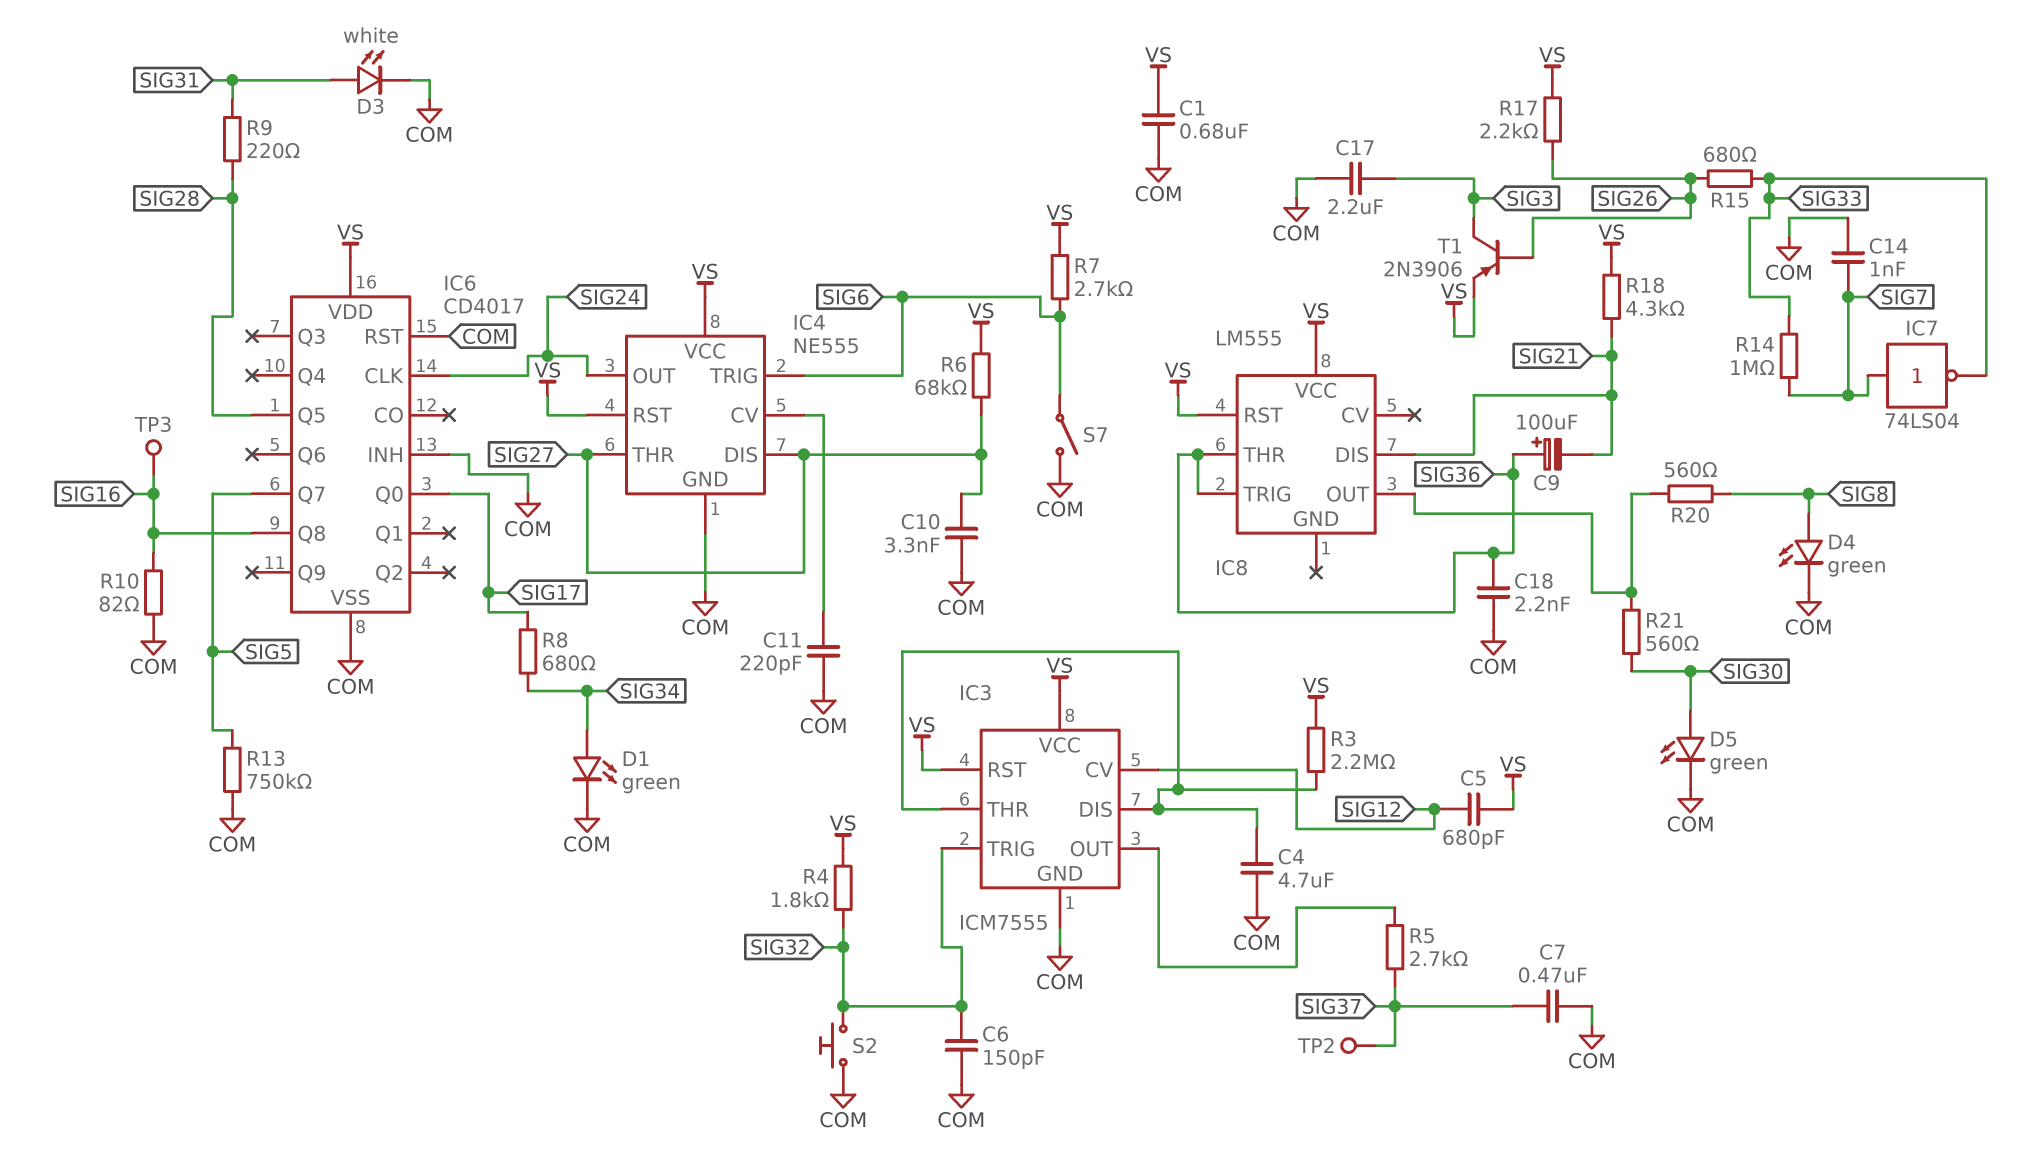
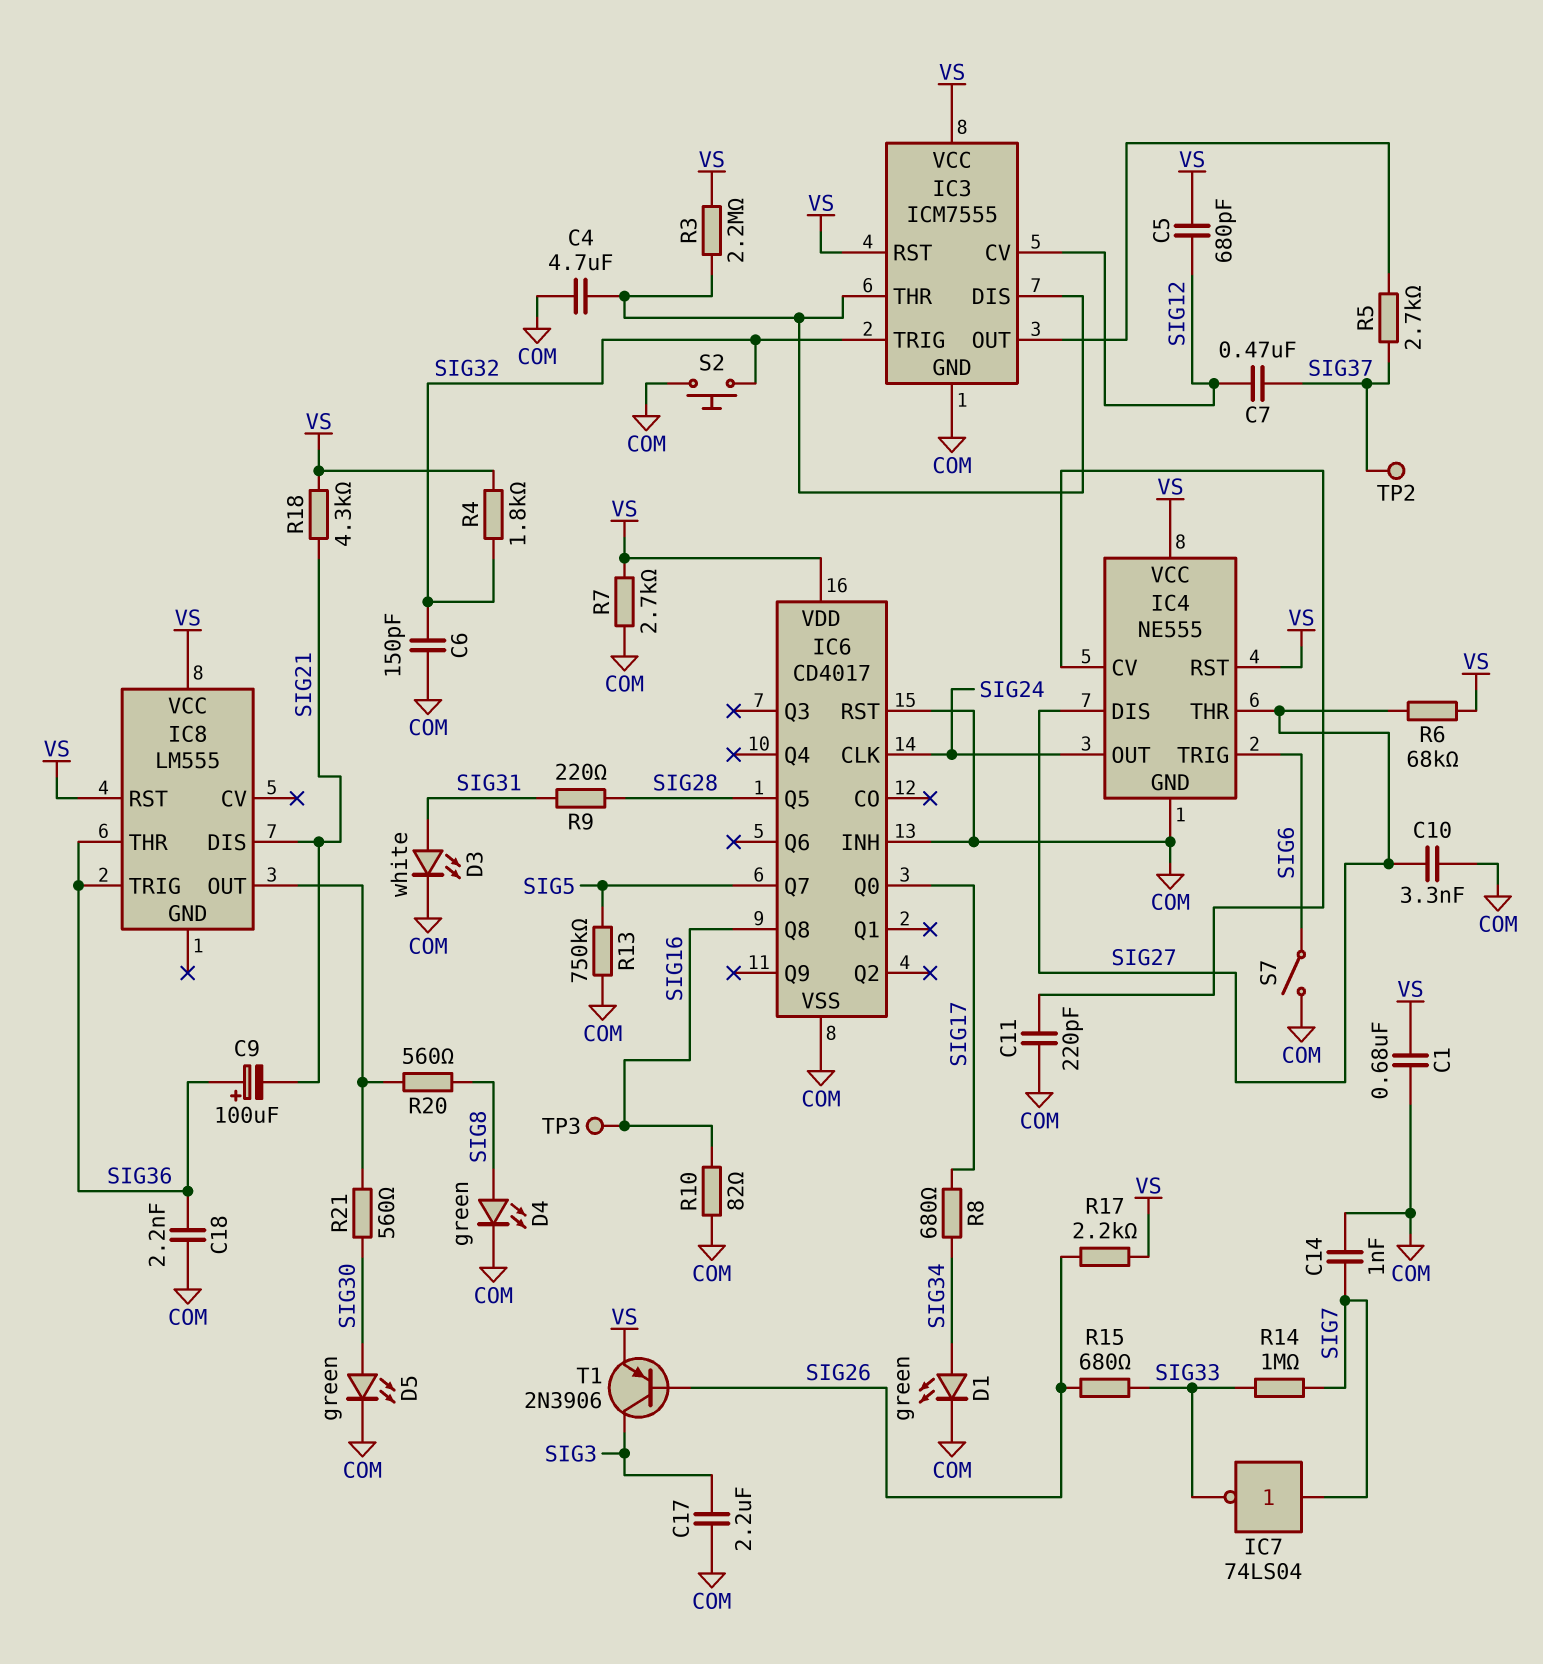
C7: 470nF (COM, SIG37) -> 470nF (SIG12, SIG37)
R7: 2.7k (SIG6, VS) -> 2.7k (COM, VS)

